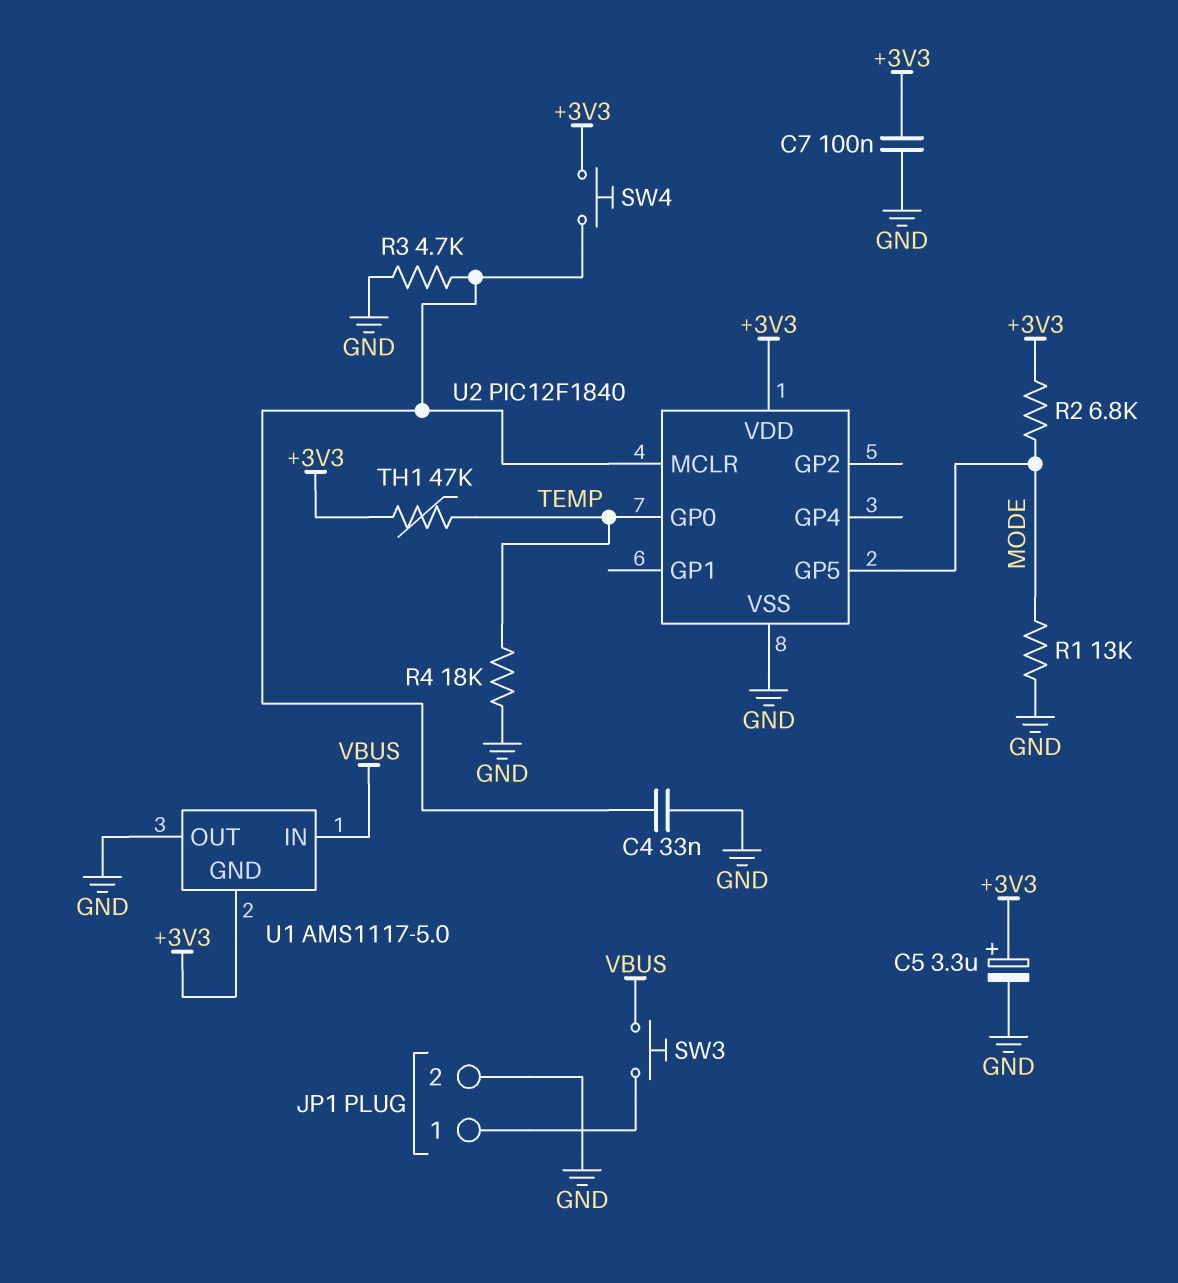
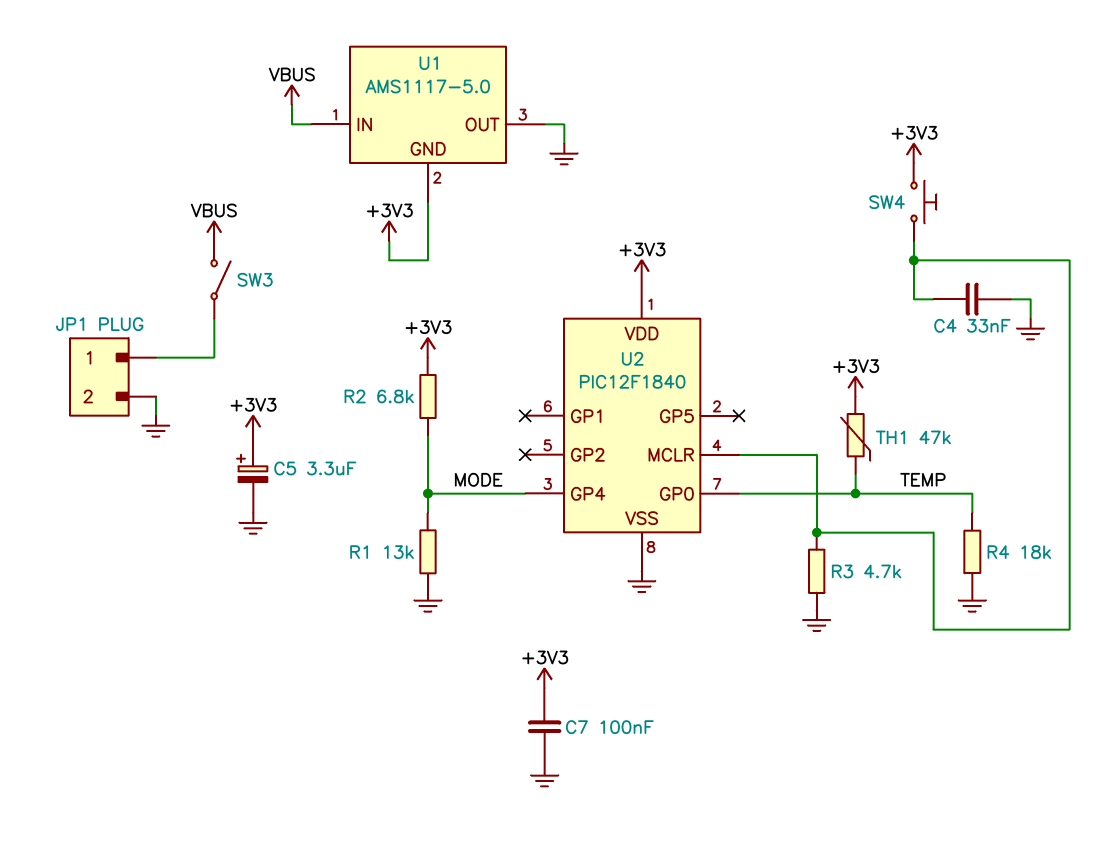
SW3: button (JP1/1, VBUS) -> switch (JP1/1, VBUS)
U2 pin GP4: none -> MODE
U2 pin GP5: MODE -> none

